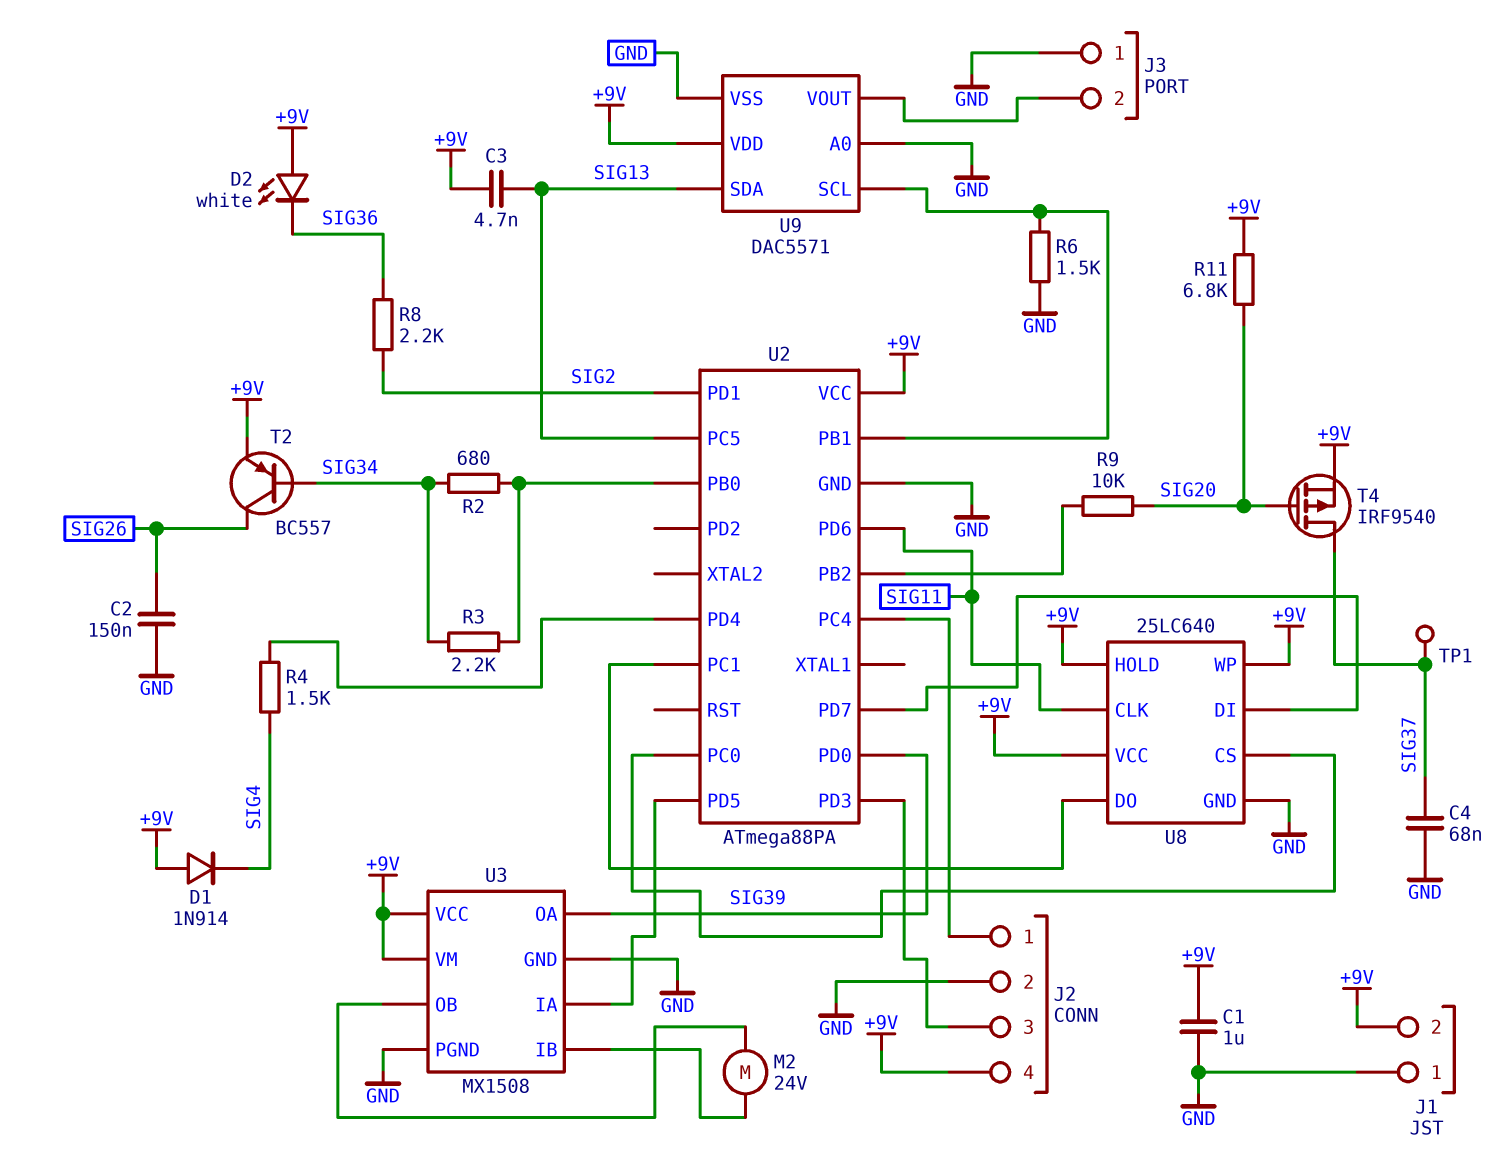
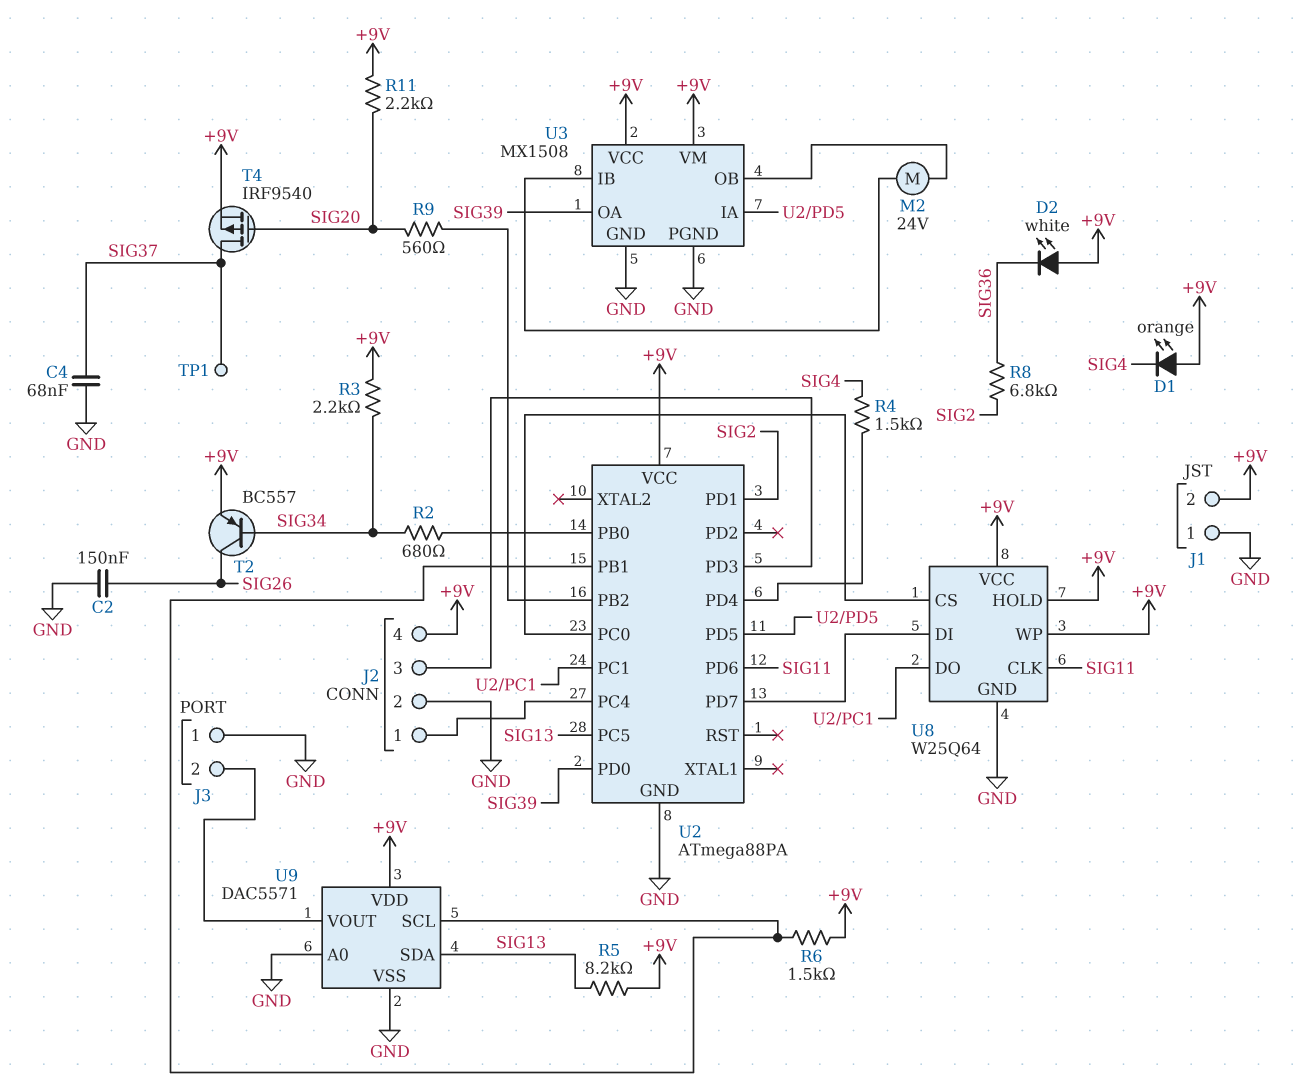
C1: 1uF (+9V, GND) -> none
C3: 4.7nF (+9V, SIG13) -> none
D1: diode 1N914 (A +9V, K SIG4) -> LED orange (A +9V, K SIG4)
R3: 2.2k (SIG34, U2/PB0) -> 2.2k (+9V, SIG34)
R5: none -> 8.2k (+9V, SIG13)
R6: 1.5k (GND, U2/PB1) -> 1.5k (+9V, U2/PB1)
R8: 2.2k (SIG2, SIG36) -> 6.8k (SIG2, SIG36)
R9: 10k (SIG20, U2/PB2) -> 560 (SIG20, U2/PB2)
R11: 6.8k (+9V, SIG20) -> 2.2k (+9V, SIG20)
U8: 25LC640 -> W25Q64

